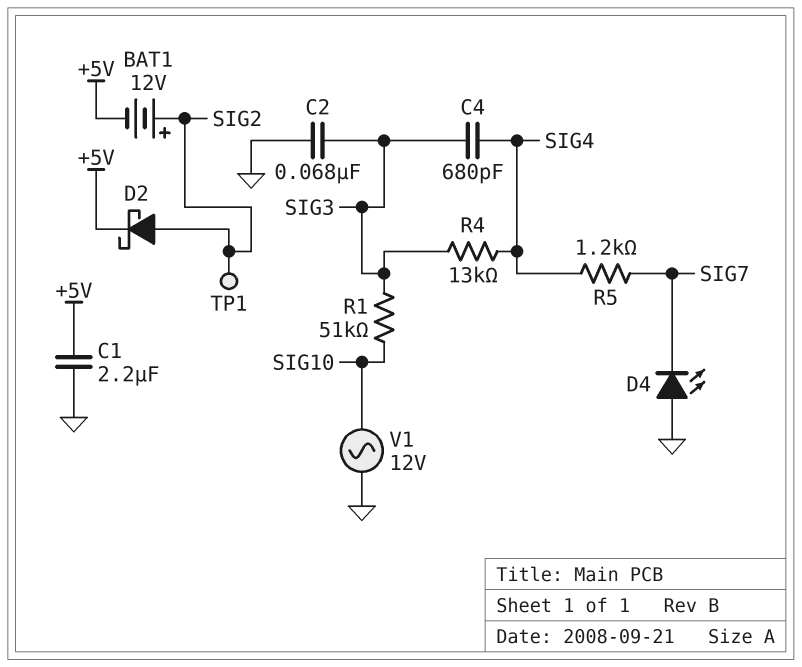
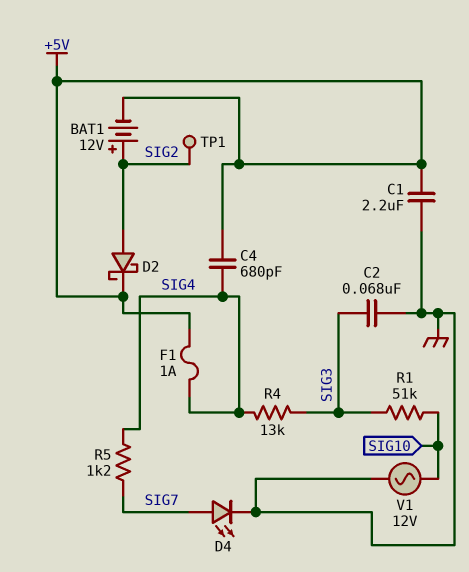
C4: 680pF (SIG3, SIG4) -> 680pF (+5V, SIG4)
D4: LED (A GND, K SIG7) -> LED (A SIG7, K GND)
F1: none -> 1A (+5V, SIG4)

